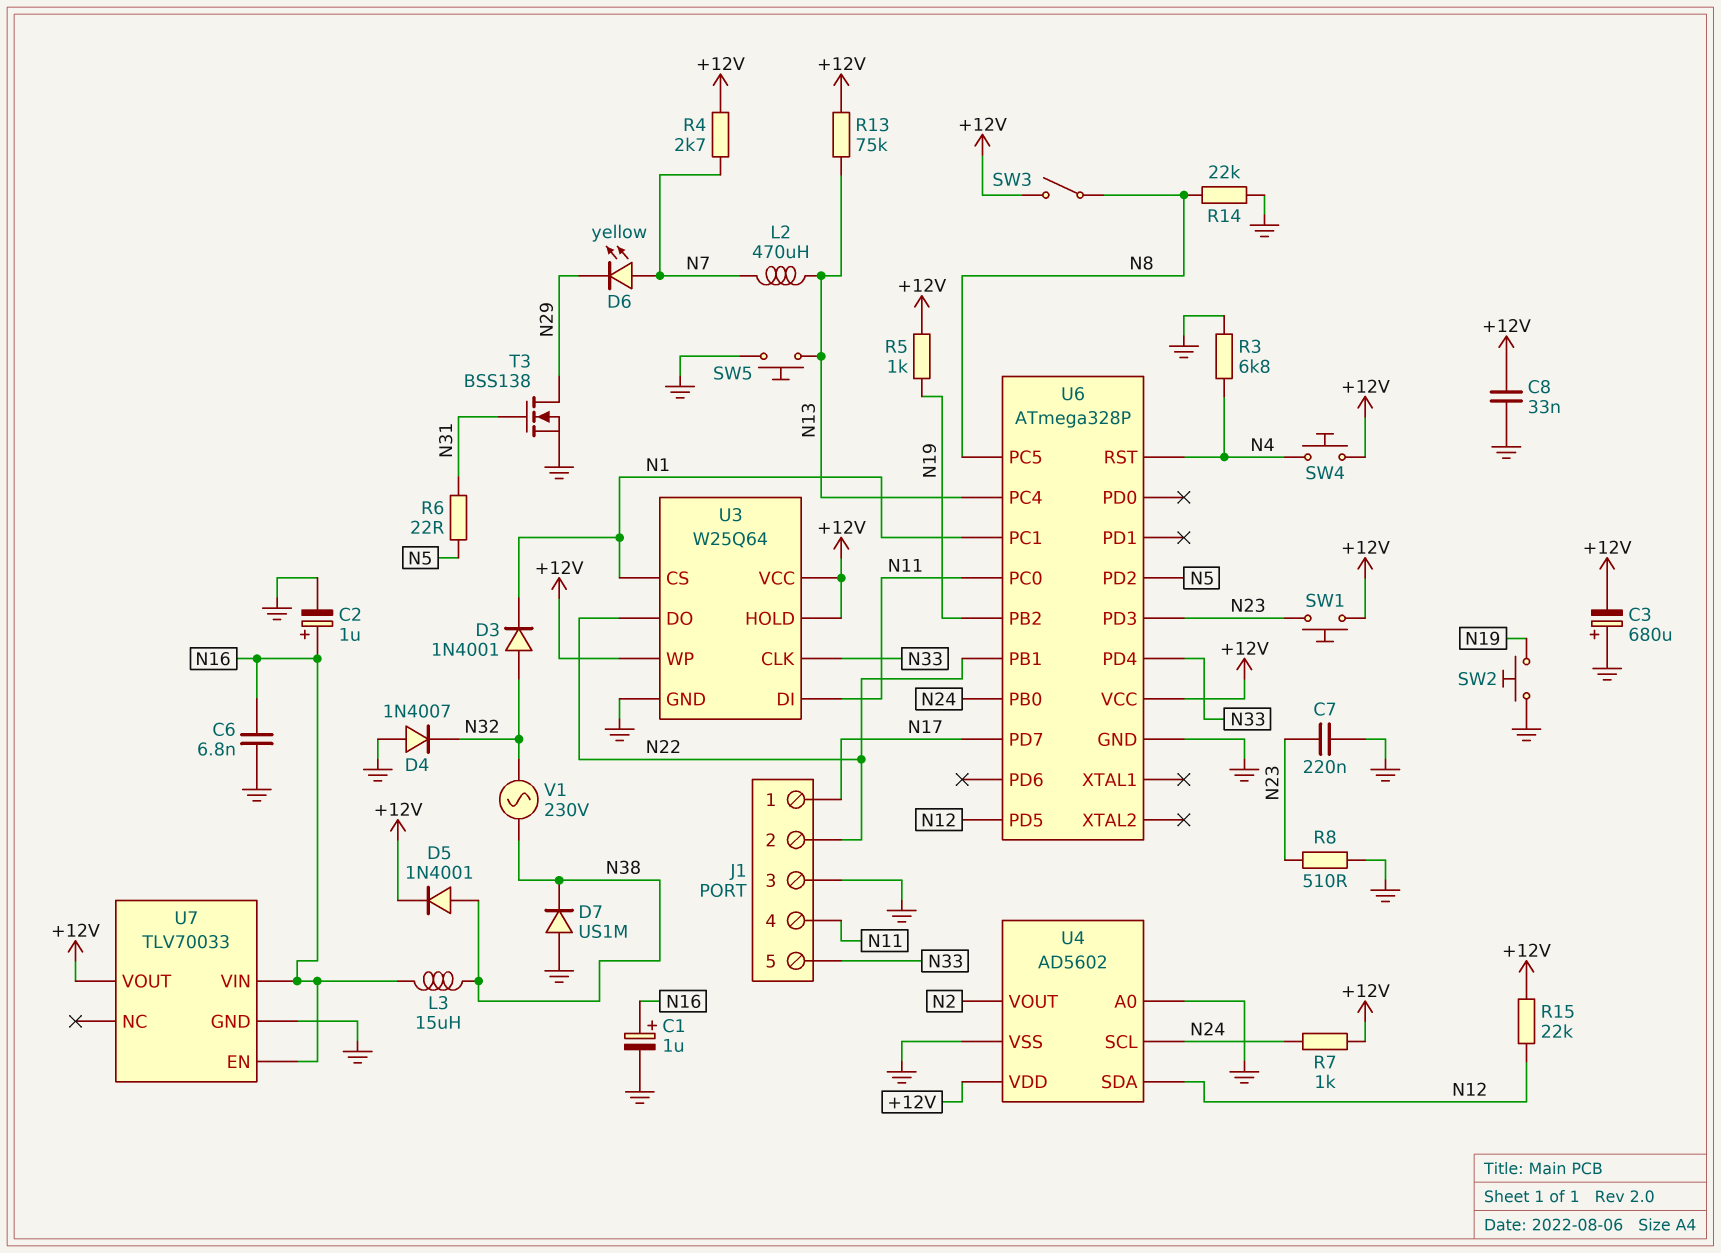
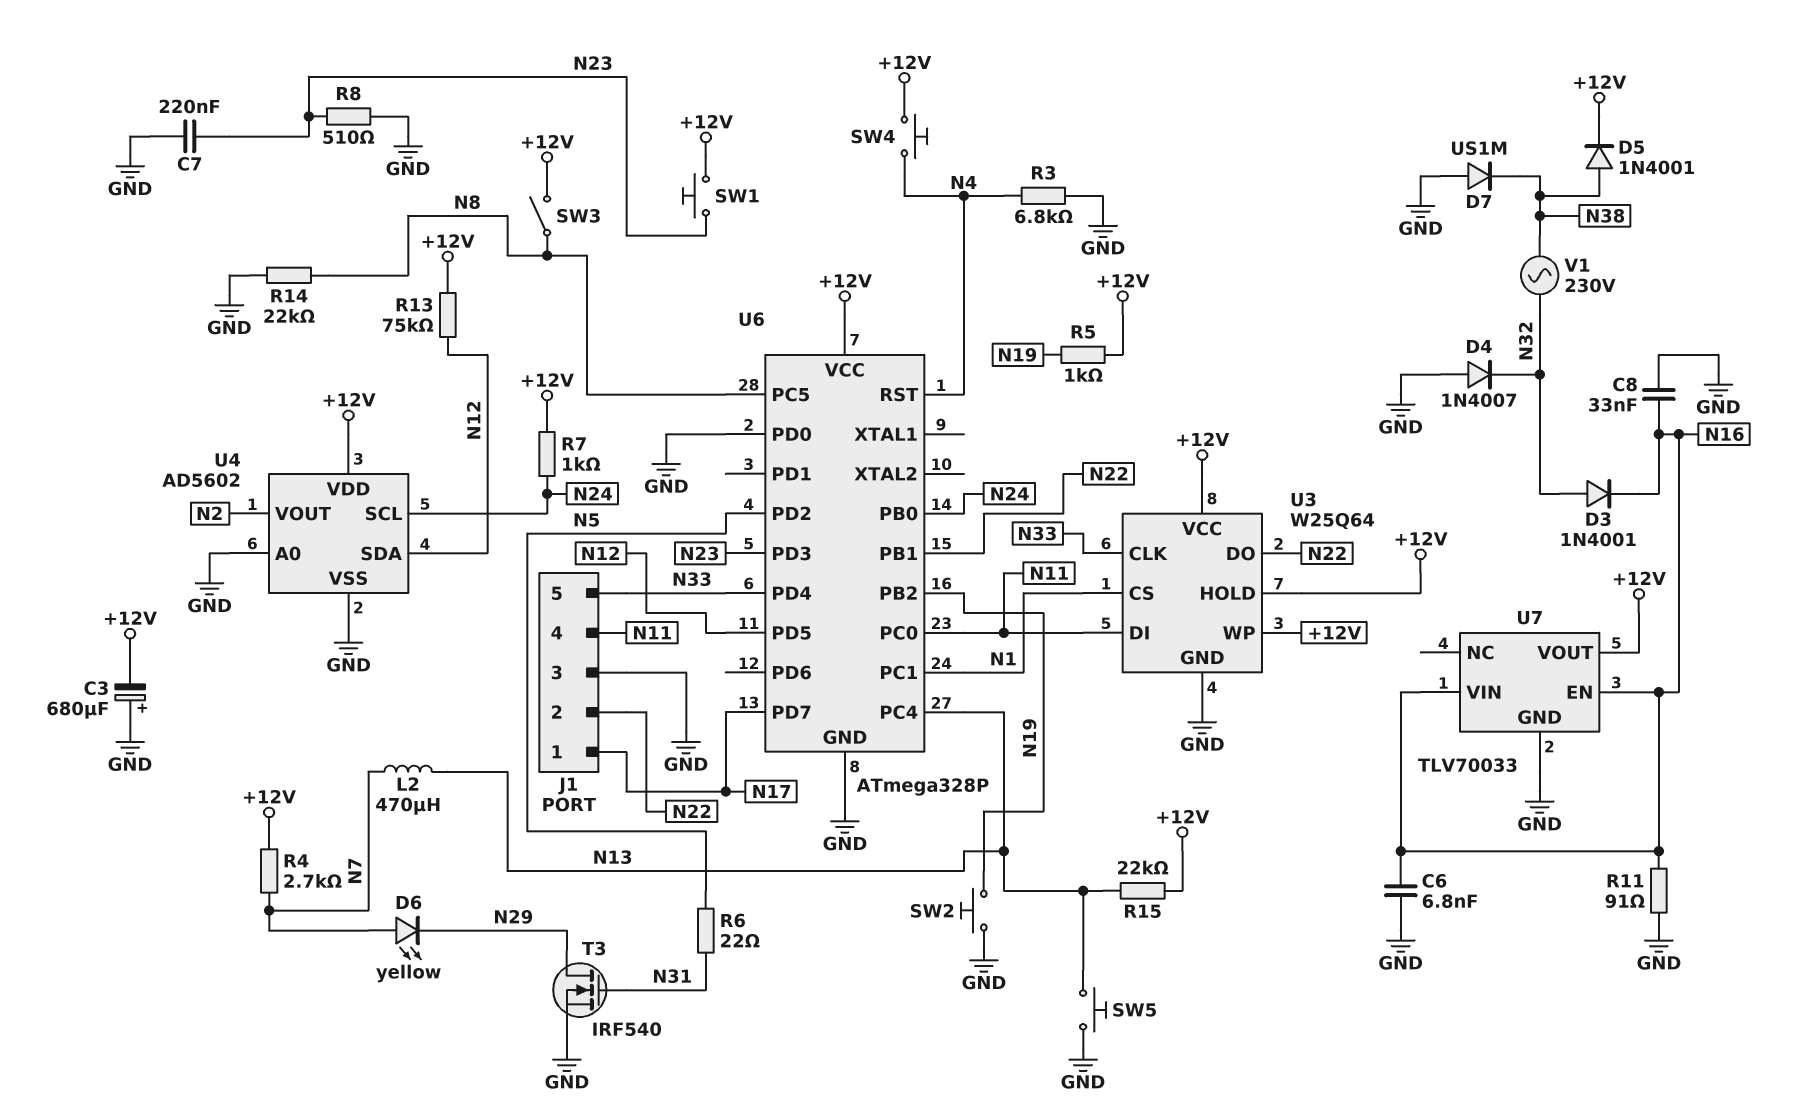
C1: 1uF (plus N16, minus GND) -> none
C2: 1uF (plus N16, minus GND) -> none
C8: 33nF (+12V, GND) -> 33nF (GND, N16)
D3: diode 1N4001 (A N32, K N1) -> diode 1N4001 (A N32, K N16)
L3: 15uH (N16, N38) -> none
R11: none -> 91 (GND, N16)
R13: 75k (+12V, N13) -> 75k (+12V, N12)
R15: 22k (+12V, N12) -> 22k (+12V, N13)
T3: NMOS BSS138 (G N31, D N29, S GND) -> NMOS IRF540 (G N31, D N29, S GND)
U6 pin PD0: none -> GND

